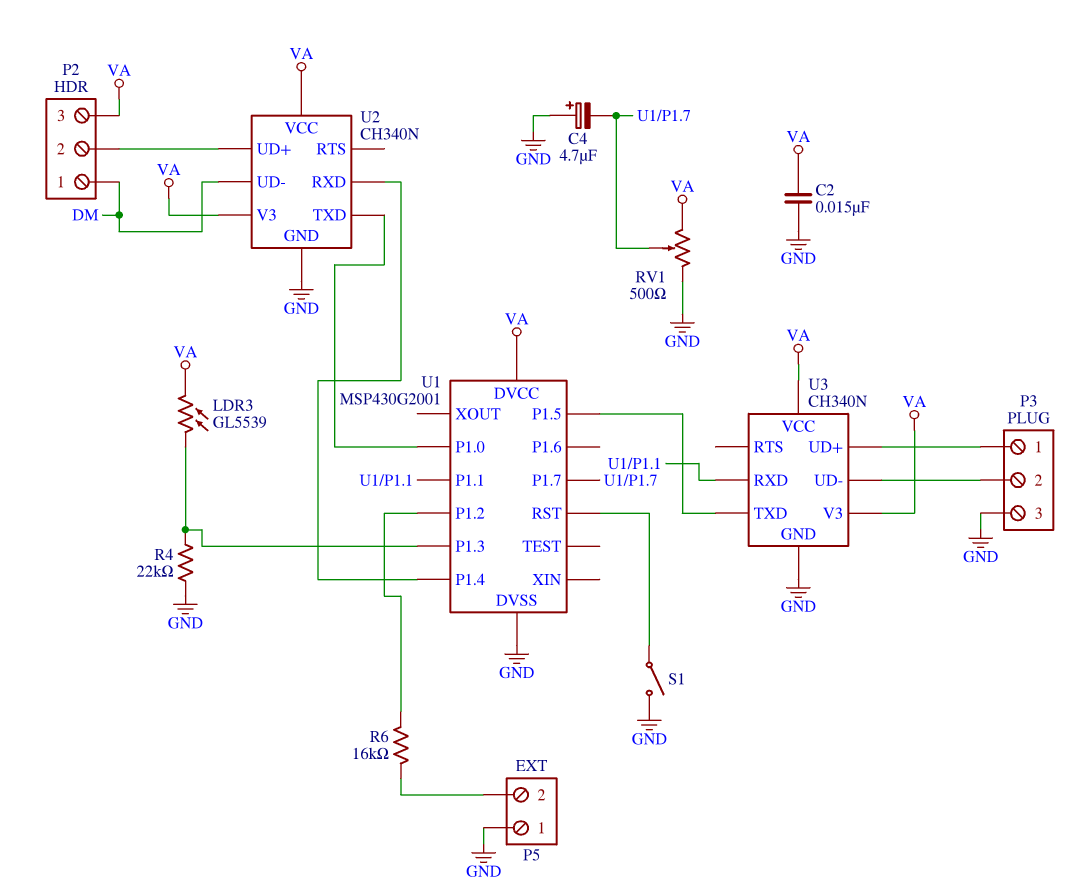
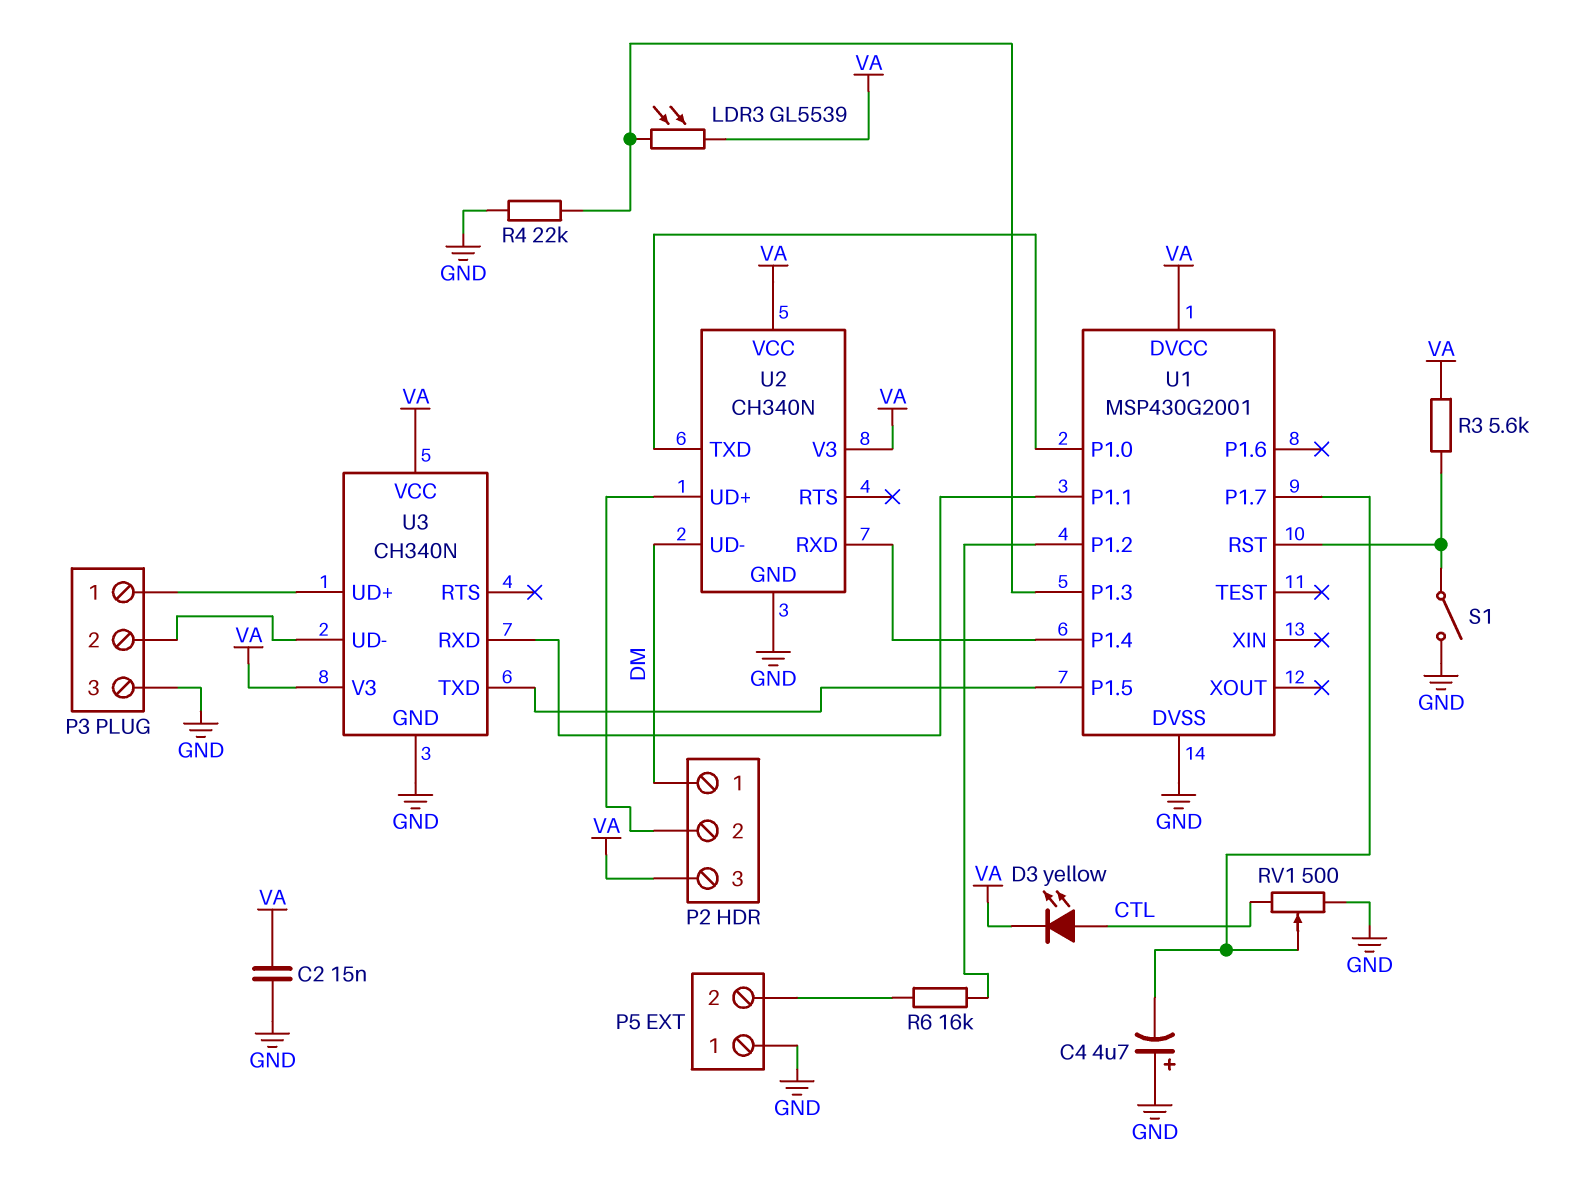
D3: none -> LED yellow (A CTL, K VA)
R3: none -> 5.6k (U1/RST, VA)
RV1: 500 (GND, VA, wiper U1/P1.7) -> 500 (CTL, GND, wiper U1/P1.7)

